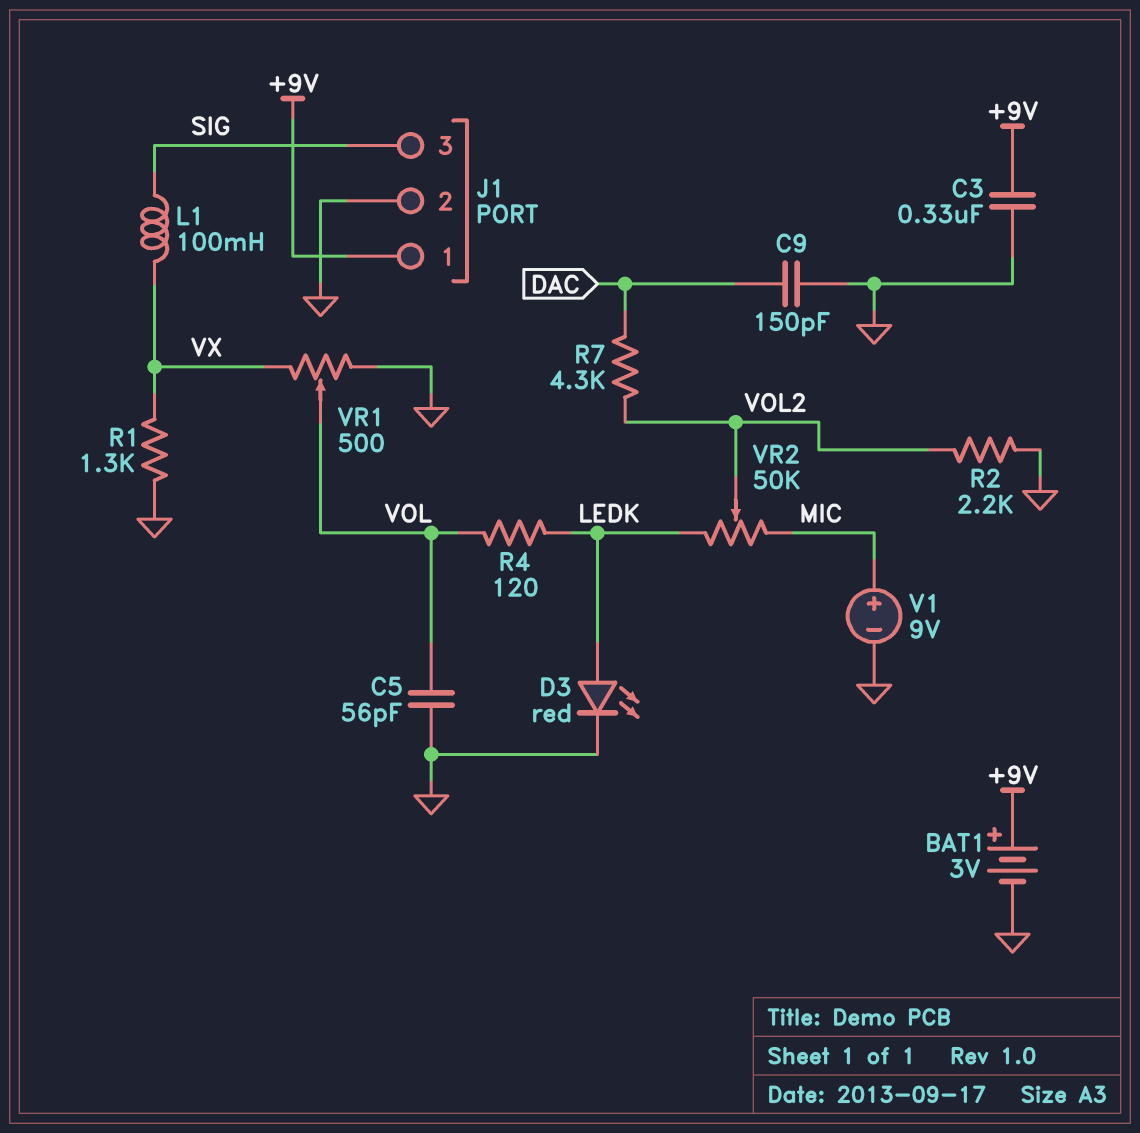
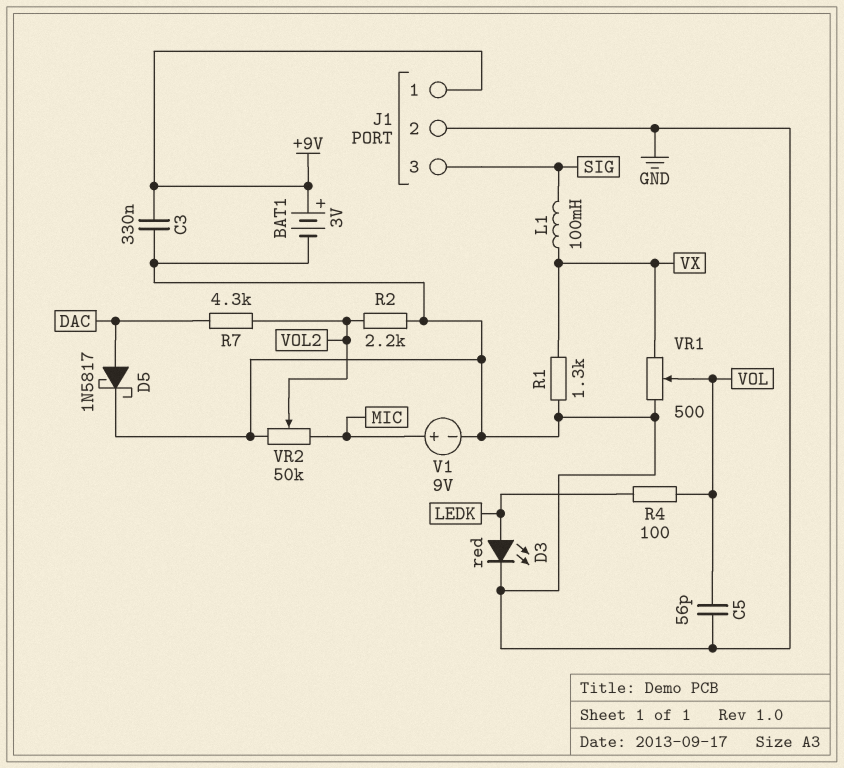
C9: 150pF (DAC, GND) -> none
D5: none -> schottky 1N5817 (A DAC, K GND)
R4: 120 (LEDK, VOL) -> 100 (LEDK, VOL)
VR2: 50k (LEDK, MIC, wiper VOL2) -> 50k (GND, MIC, wiper VOL2)

